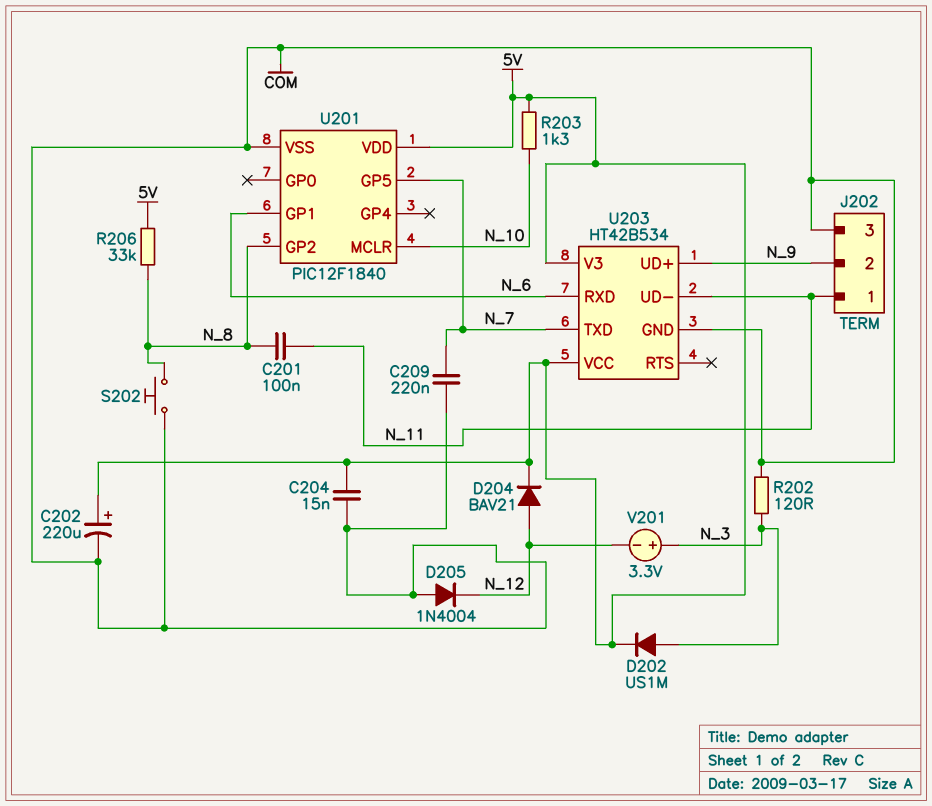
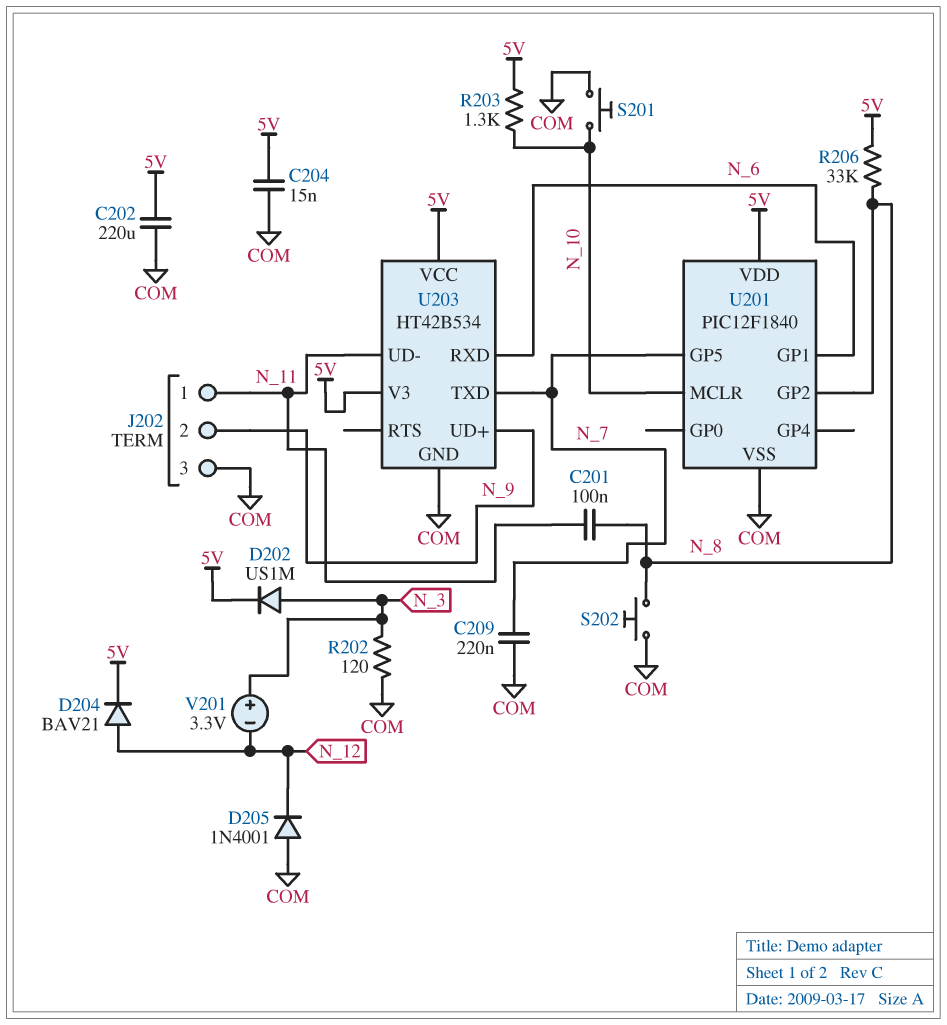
C202: 220uF (plus 5V, minus COM) -> 220uF (5V, COM)
D205: diode 1N4004 (A COM, K N_12) -> diode 1N4001 (A COM, K N_12)
S201: none -> button (COM, N_10)

